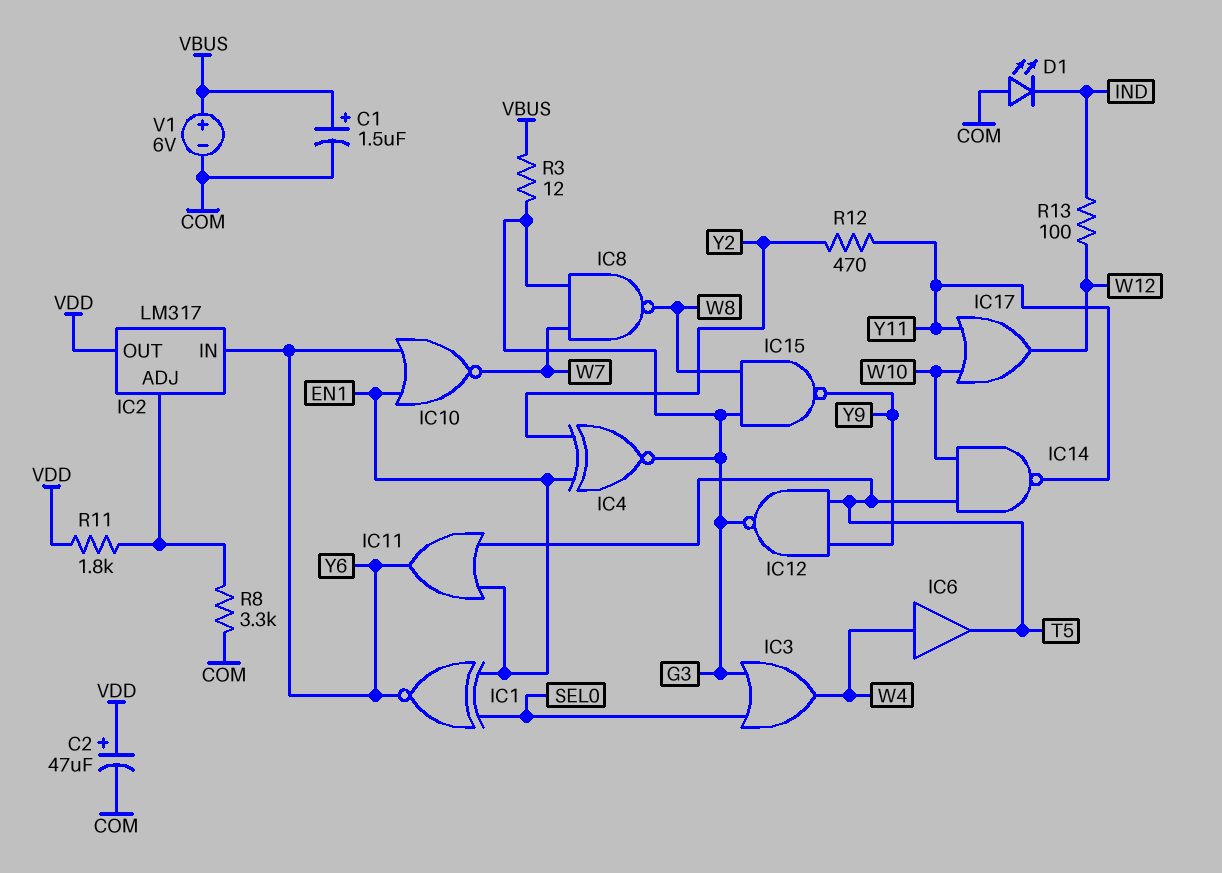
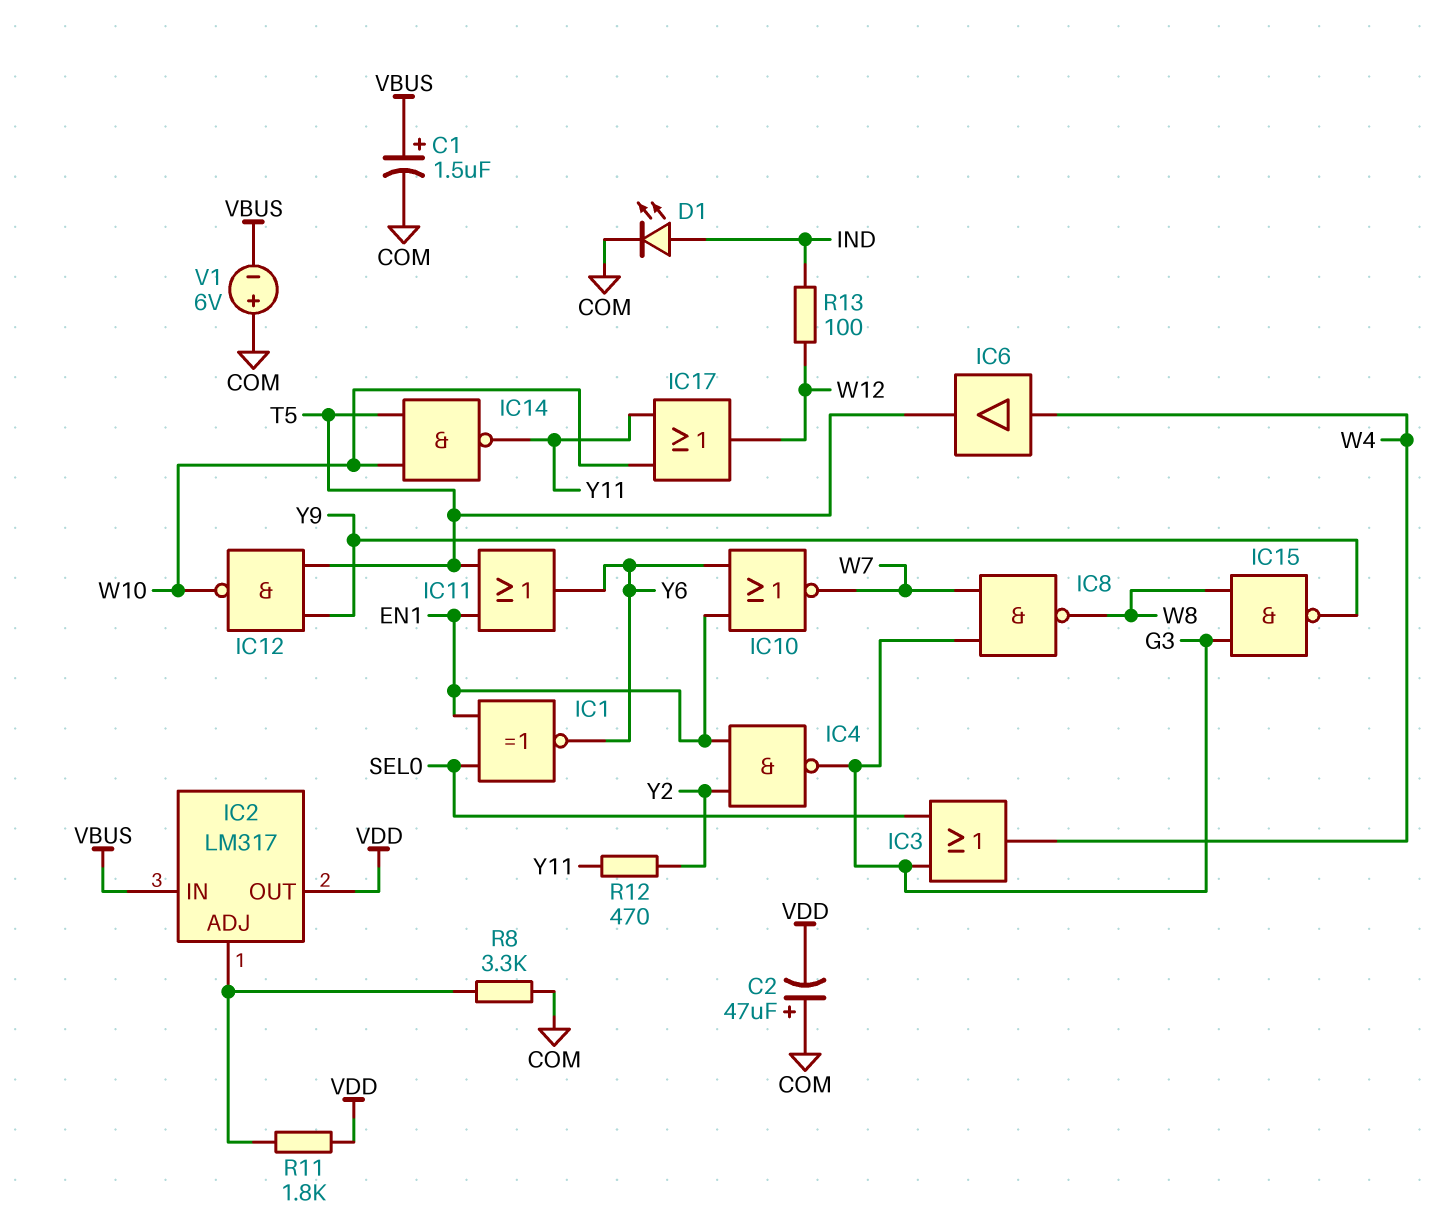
C2: 47uF (plus VDD, minus COM) -> 47uF (plus COM, minus VDD)
D1: LED (A COM, K IND) -> LED (A IND, K COM)
IC2 pin IN: Y6 -> VBUS
IC4: XNOR (in EN1, in Y2, out G3) -> NAND (in EN1, in Y2, out G3)
IC12: NAND (in T5, in Y9, out G3) -> NAND (in T5, in Y9, out W10)
R3: 12 (G3, VBUS) -> none
V1: 6V (plus VBUS, minus COM) -> 6V (plus COM, minus VBUS)

